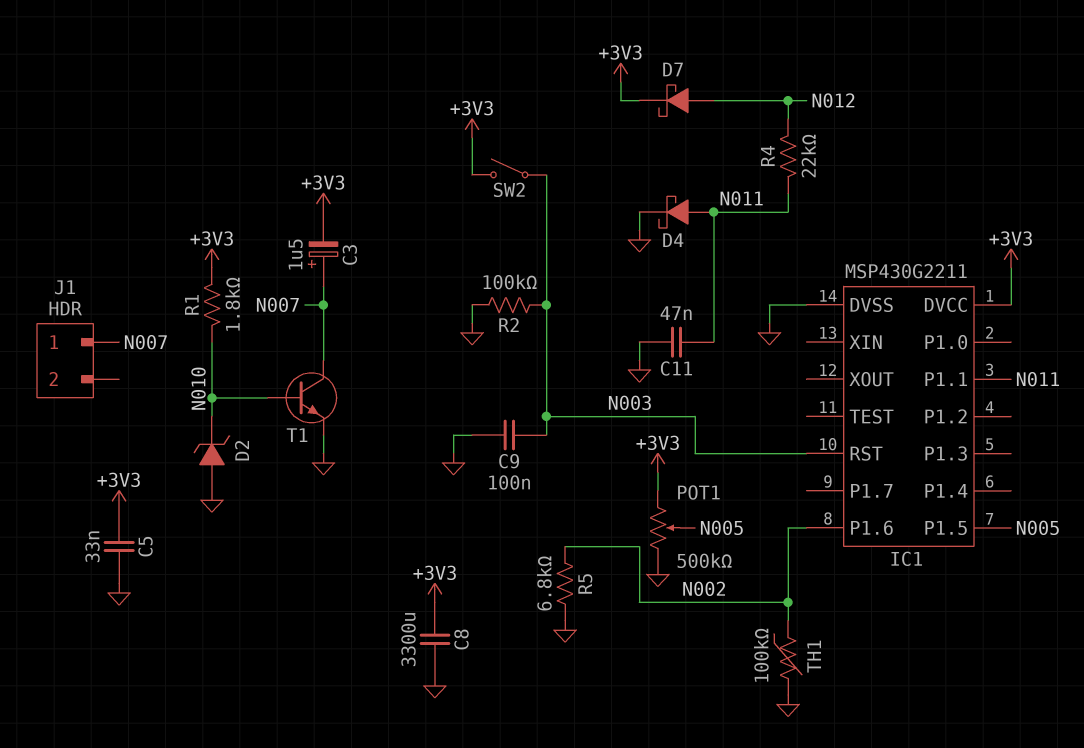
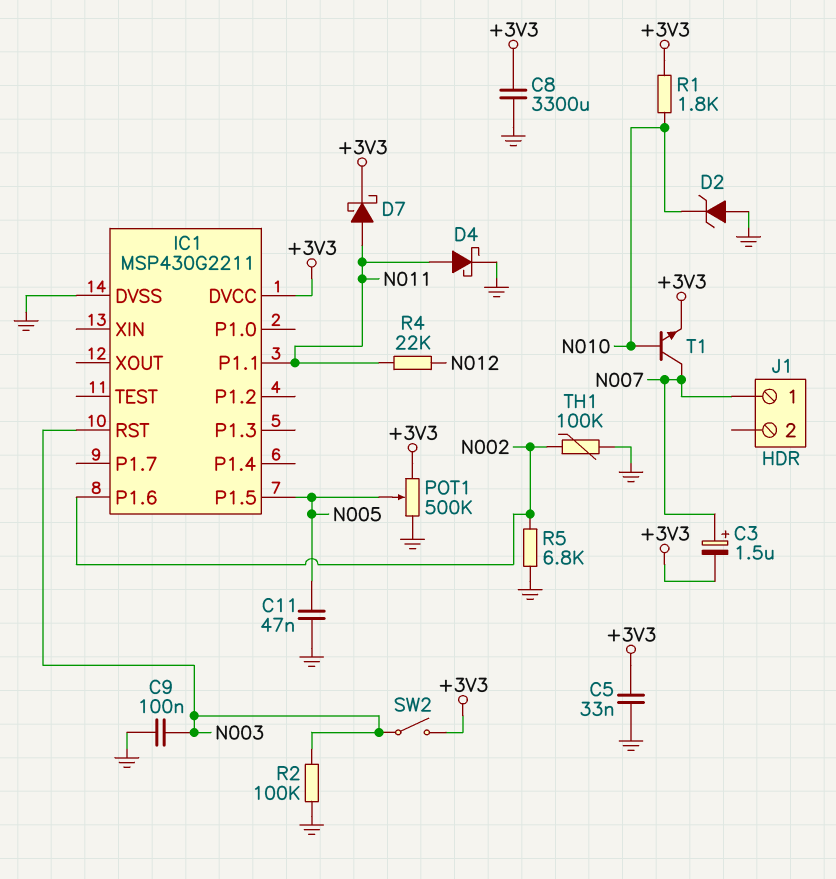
C11: 47nF (GND, N011) -> 47nF (GND, N005)
D7: schottky (A N012, K +3V3) -> schottky (A N011, K +3V3)
T1: NPN (B N010, C N007, E GND) -> NPN (B N010, C N007, E +3V3)

